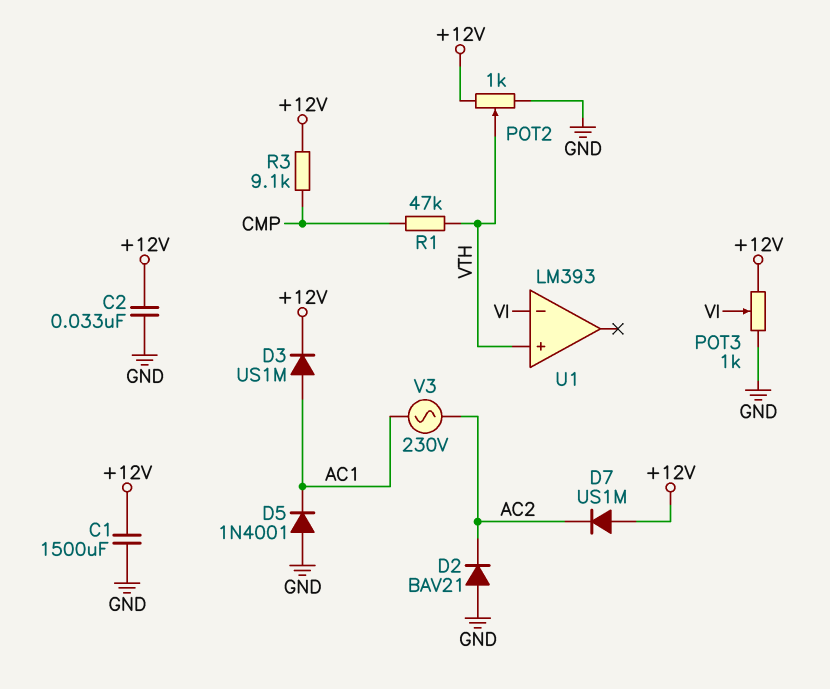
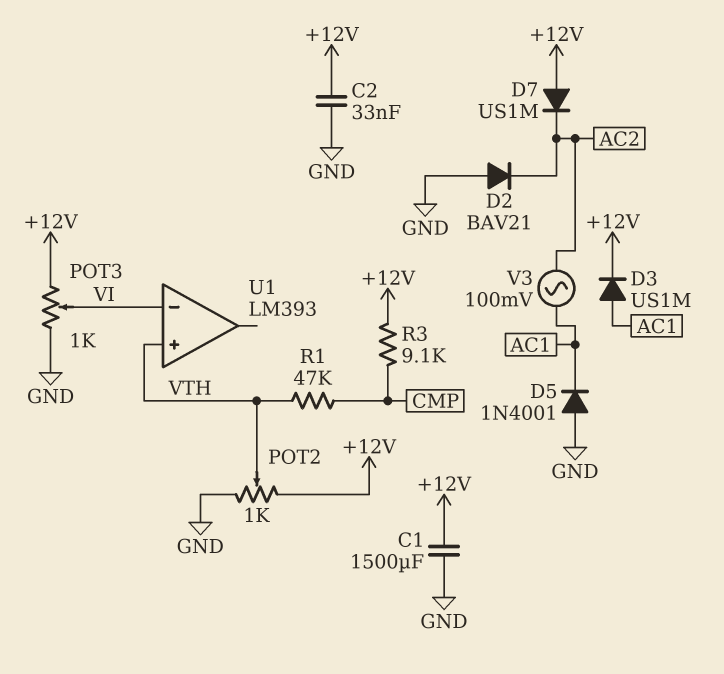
V3: AC 230V (AC1, AC2) -> AC 100mV (AC1, AC2)

